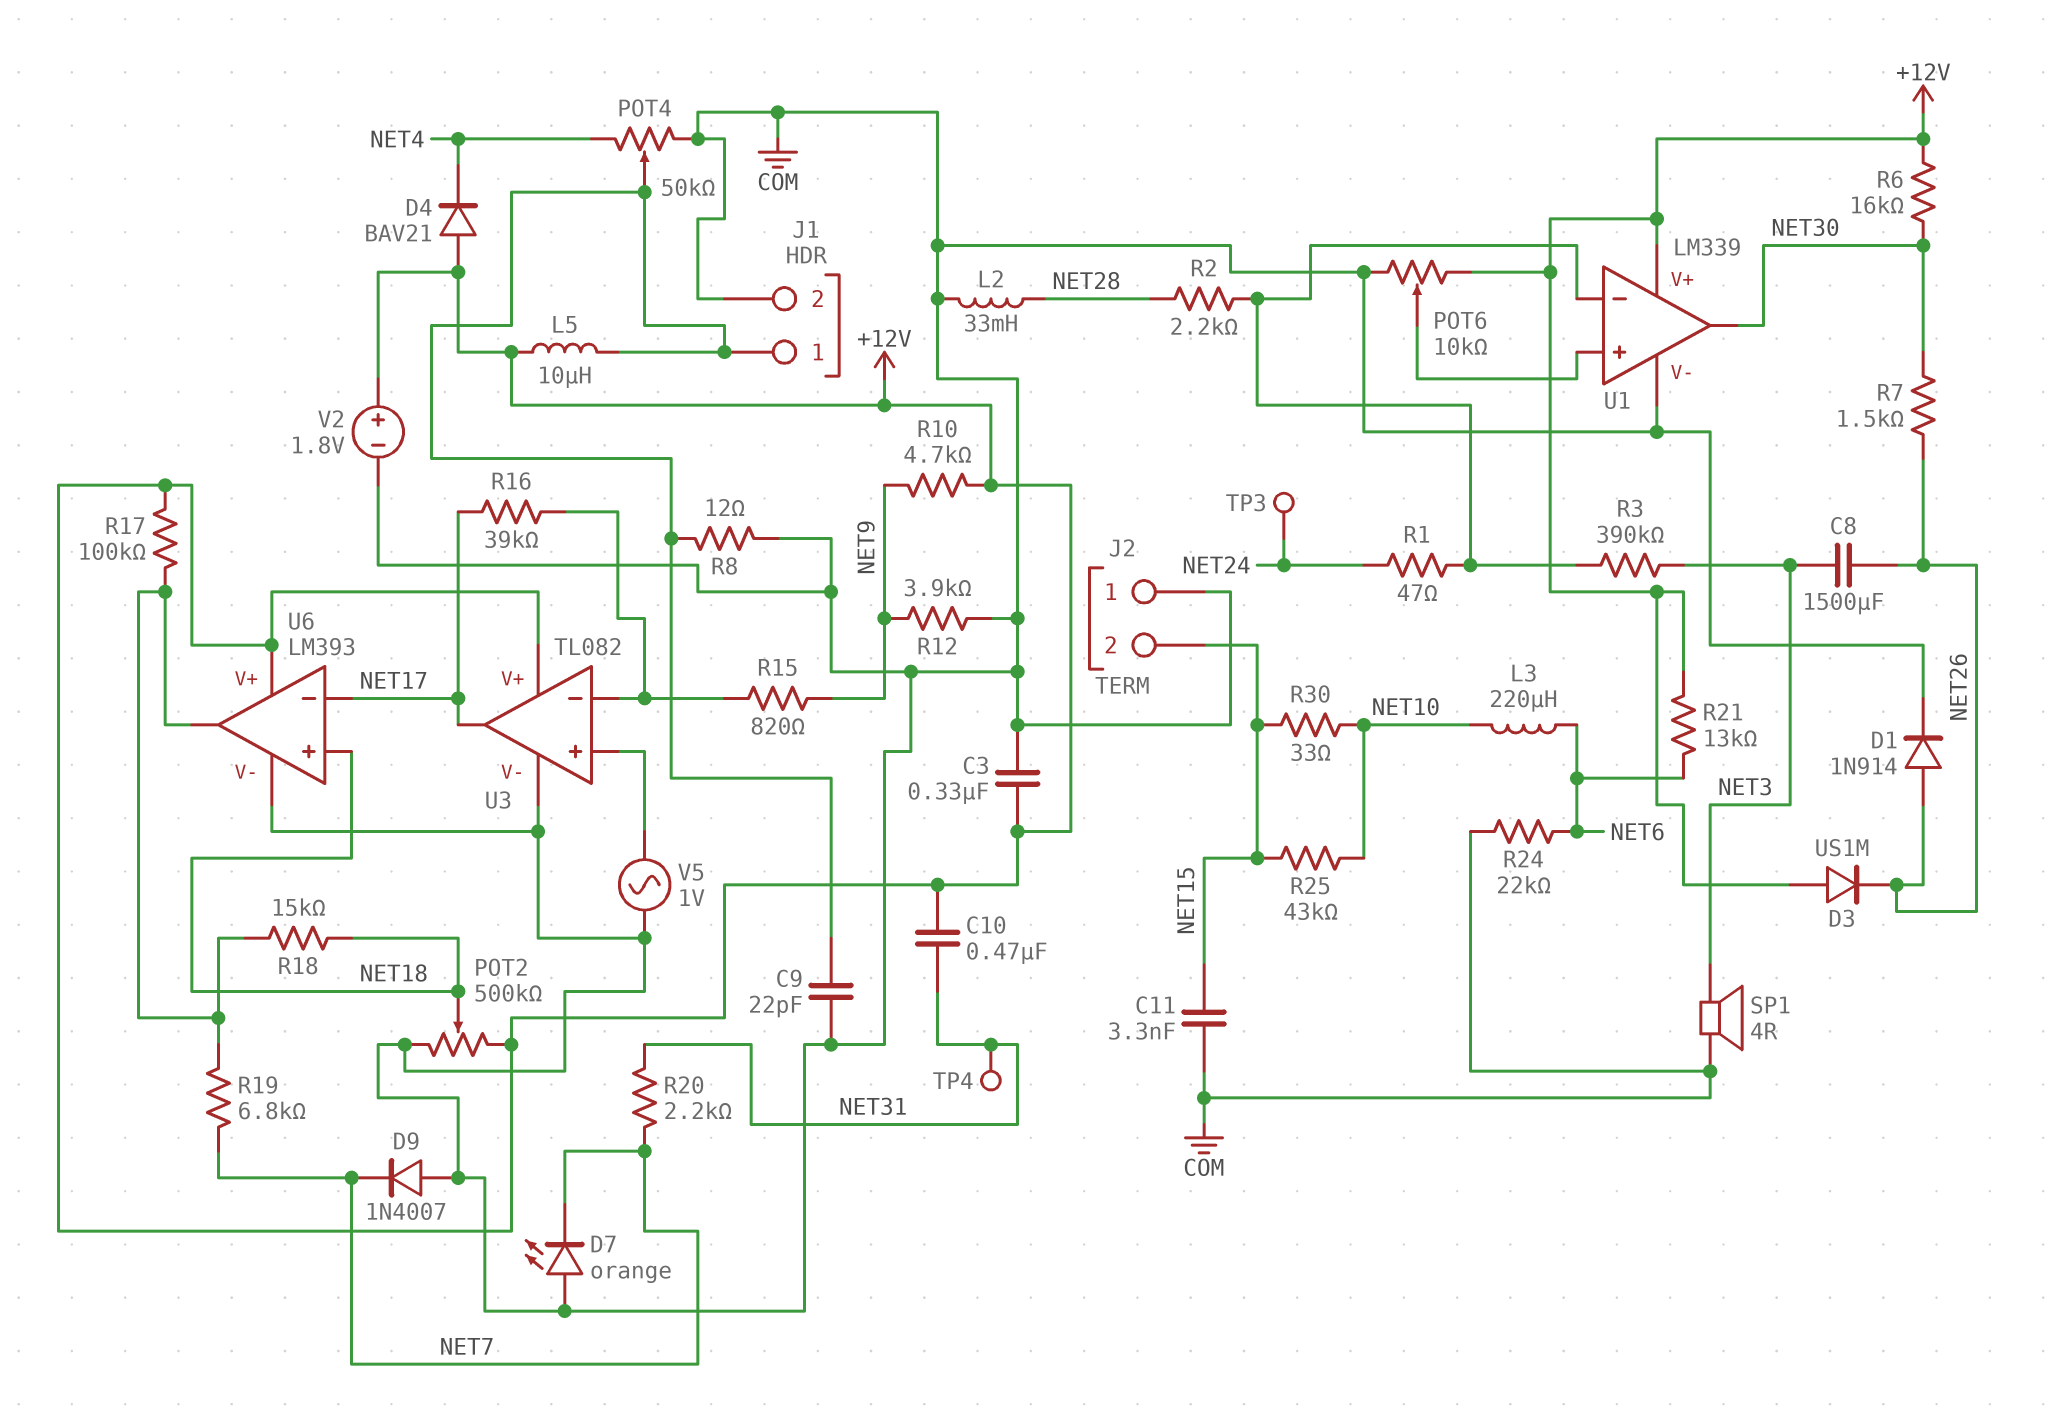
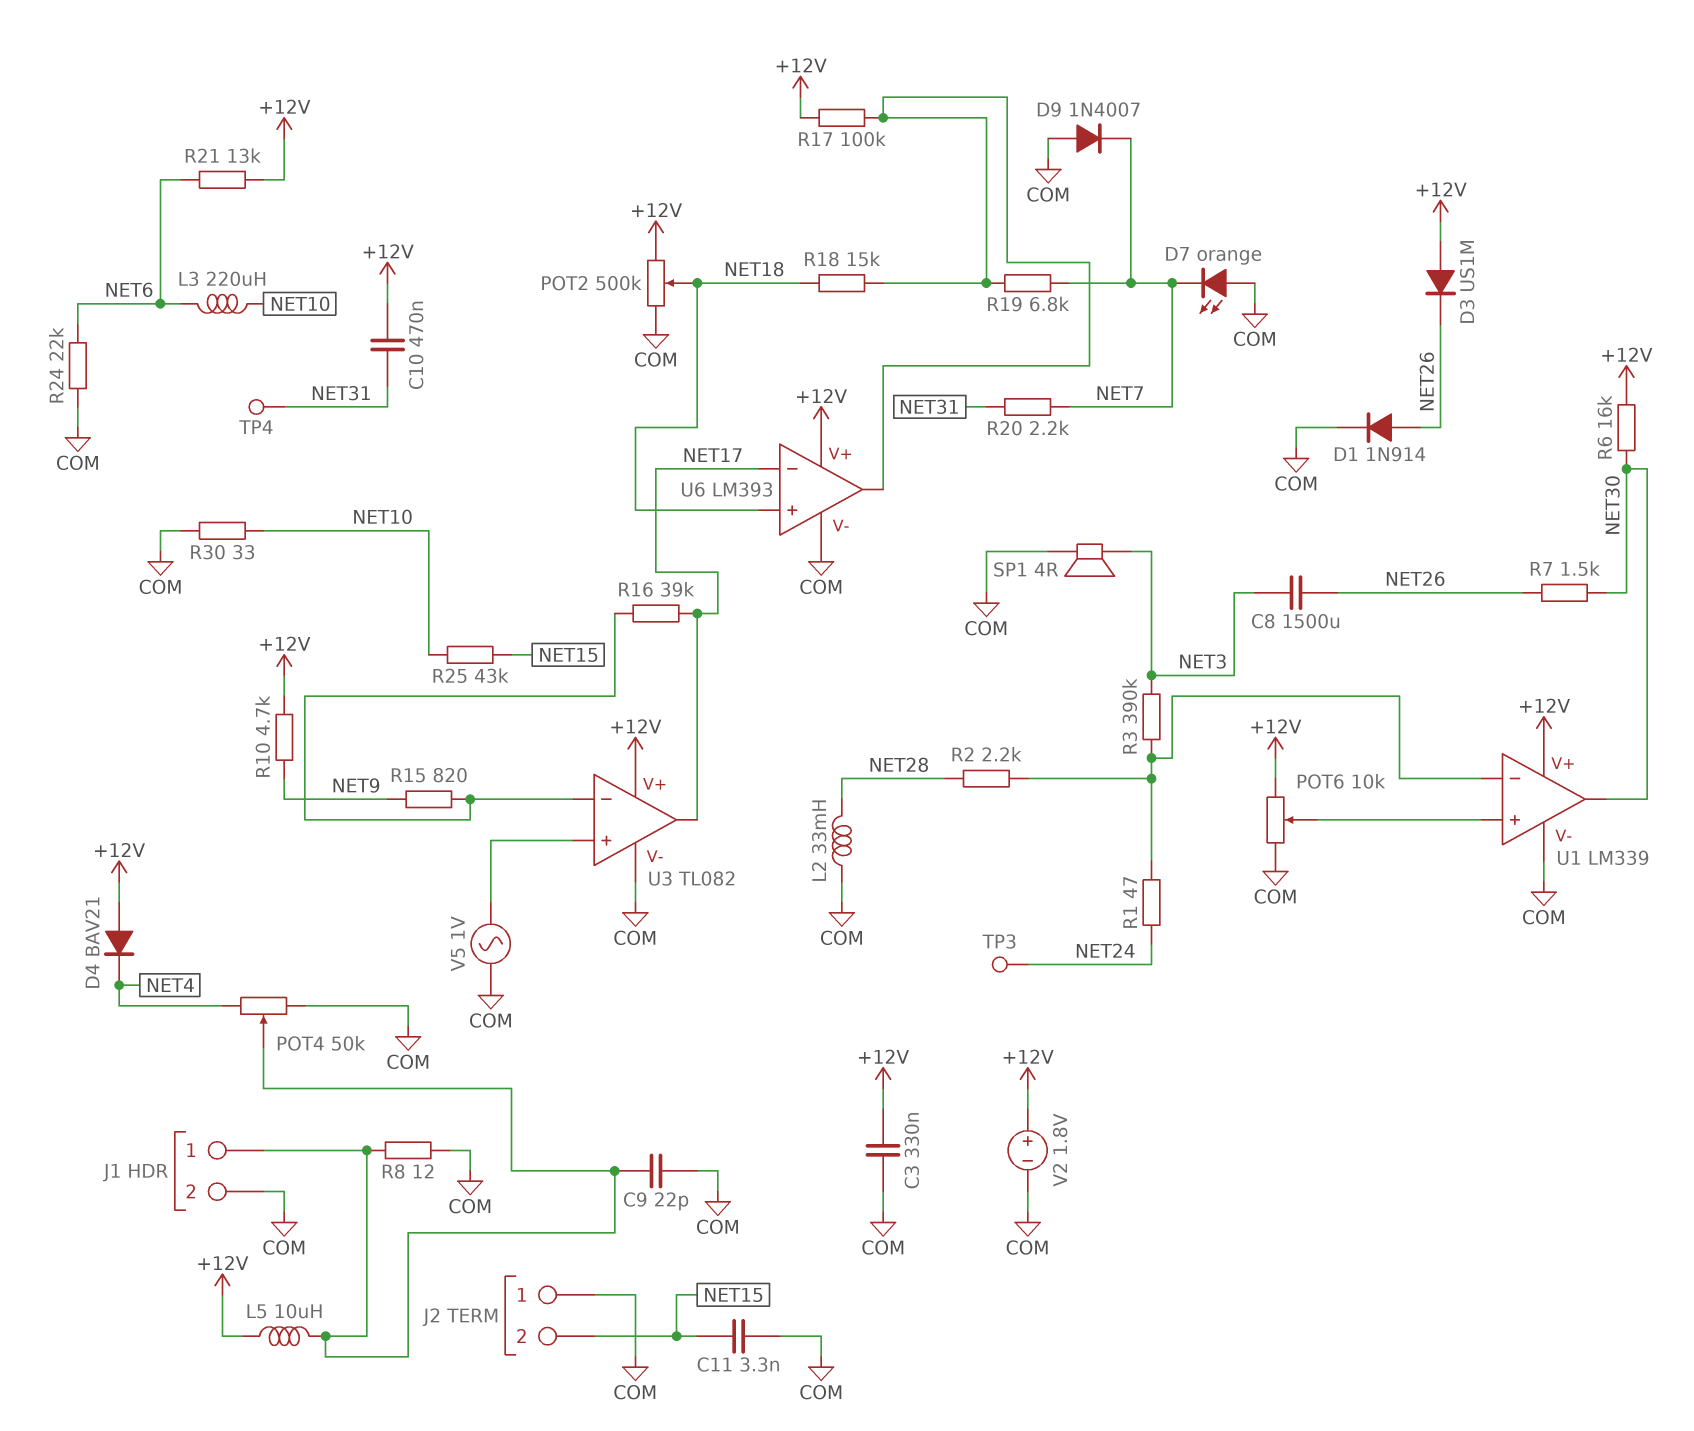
R12: 3.9k (COM, NET9) -> none
R30: 33 (NET10, NET15) -> 33 (COM, NET10)

